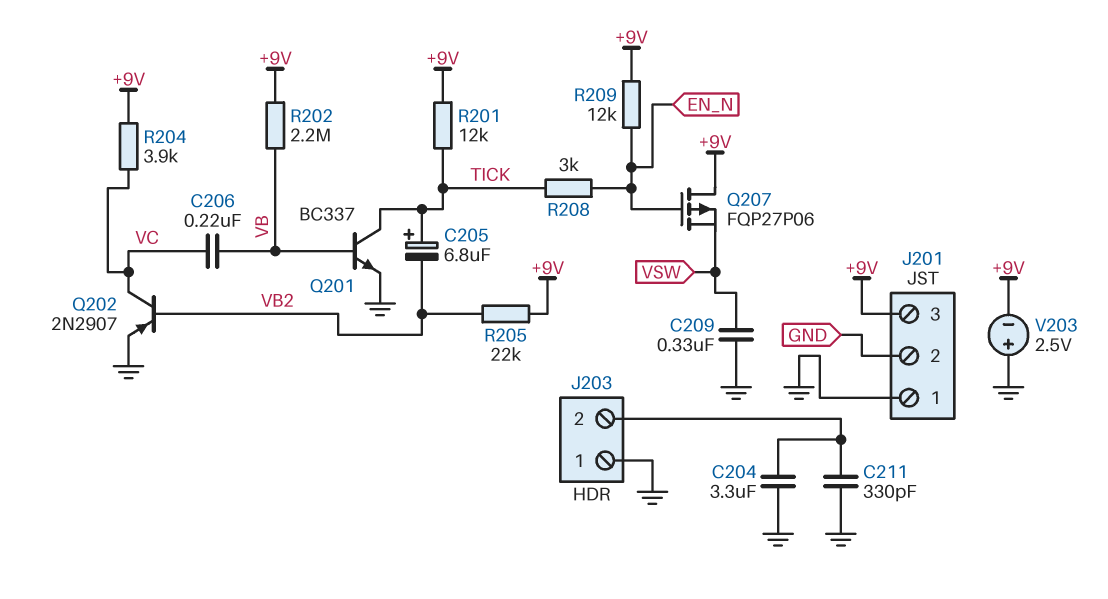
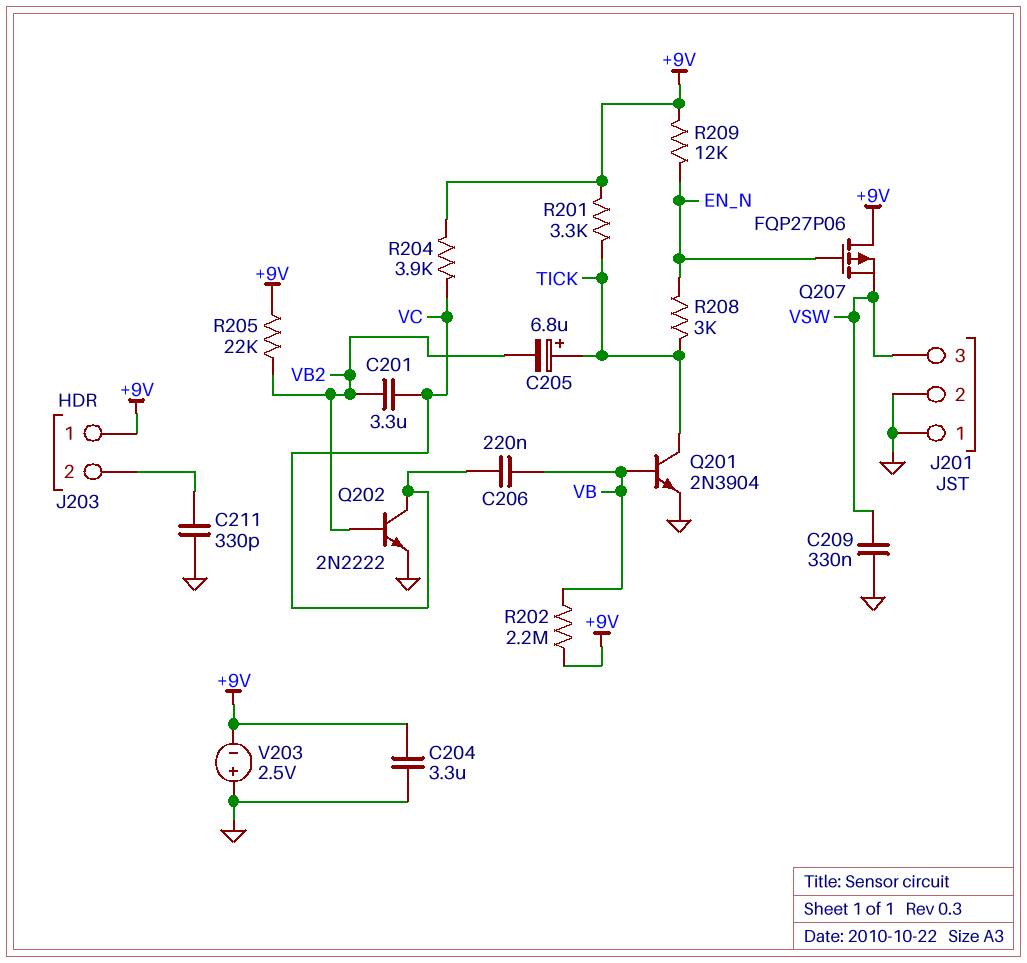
C201: none -> 3.3uF (VB2, VC)
C204: 3.3uF (GND, J203/2) -> 3.3uF (+9V, GND)
J201 pin 3: +9V -> VSW
J203 pin 1: GND -> +9V
Q201: NPN BC337 (B VB, C TICK, E GND) -> NPN 2N3904 (B VB, C TICK, E GND)
Q202: PNP 2N2907 (B VB2, C VC, E GND) -> NPN 2N2222 (B VB2, C VC, E GND)
R201: 12k (+9V, TICK) -> 3.3k (+9V, TICK)

